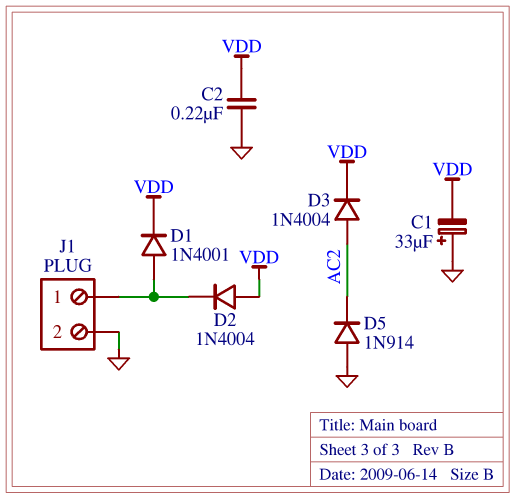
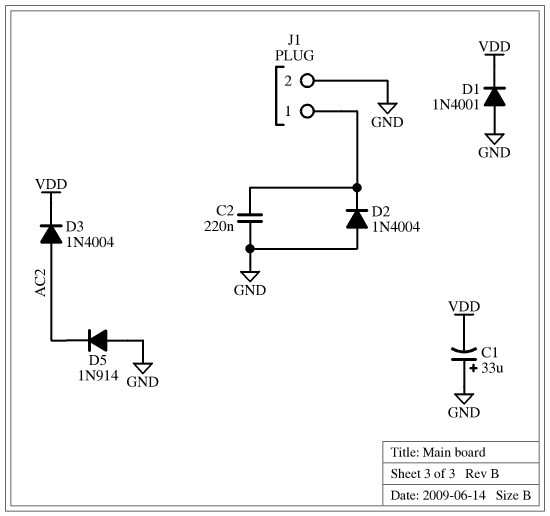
C2: 220nF (GND, VDD) -> 220nF (GND, J1/1)
D1: diode 1N4001 (A J1/1, K VDD) -> diode 1N4001 (A GND, K VDD)
D2: diode 1N4004 (A VDD, K J1/1) -> diode 1N4004 (A GND, K J1/1)

